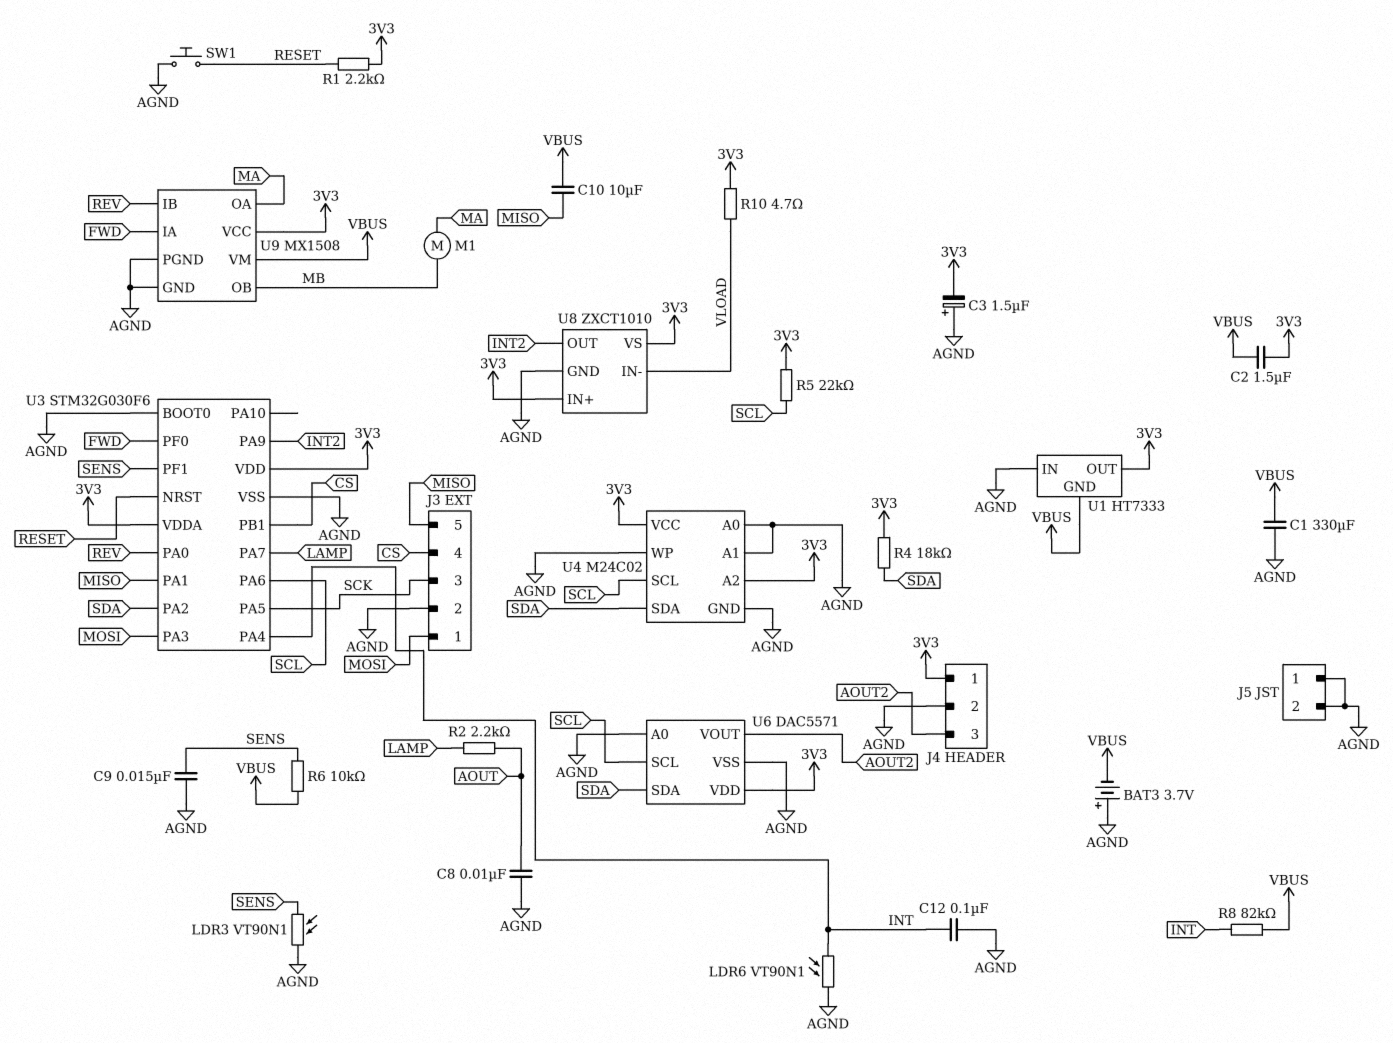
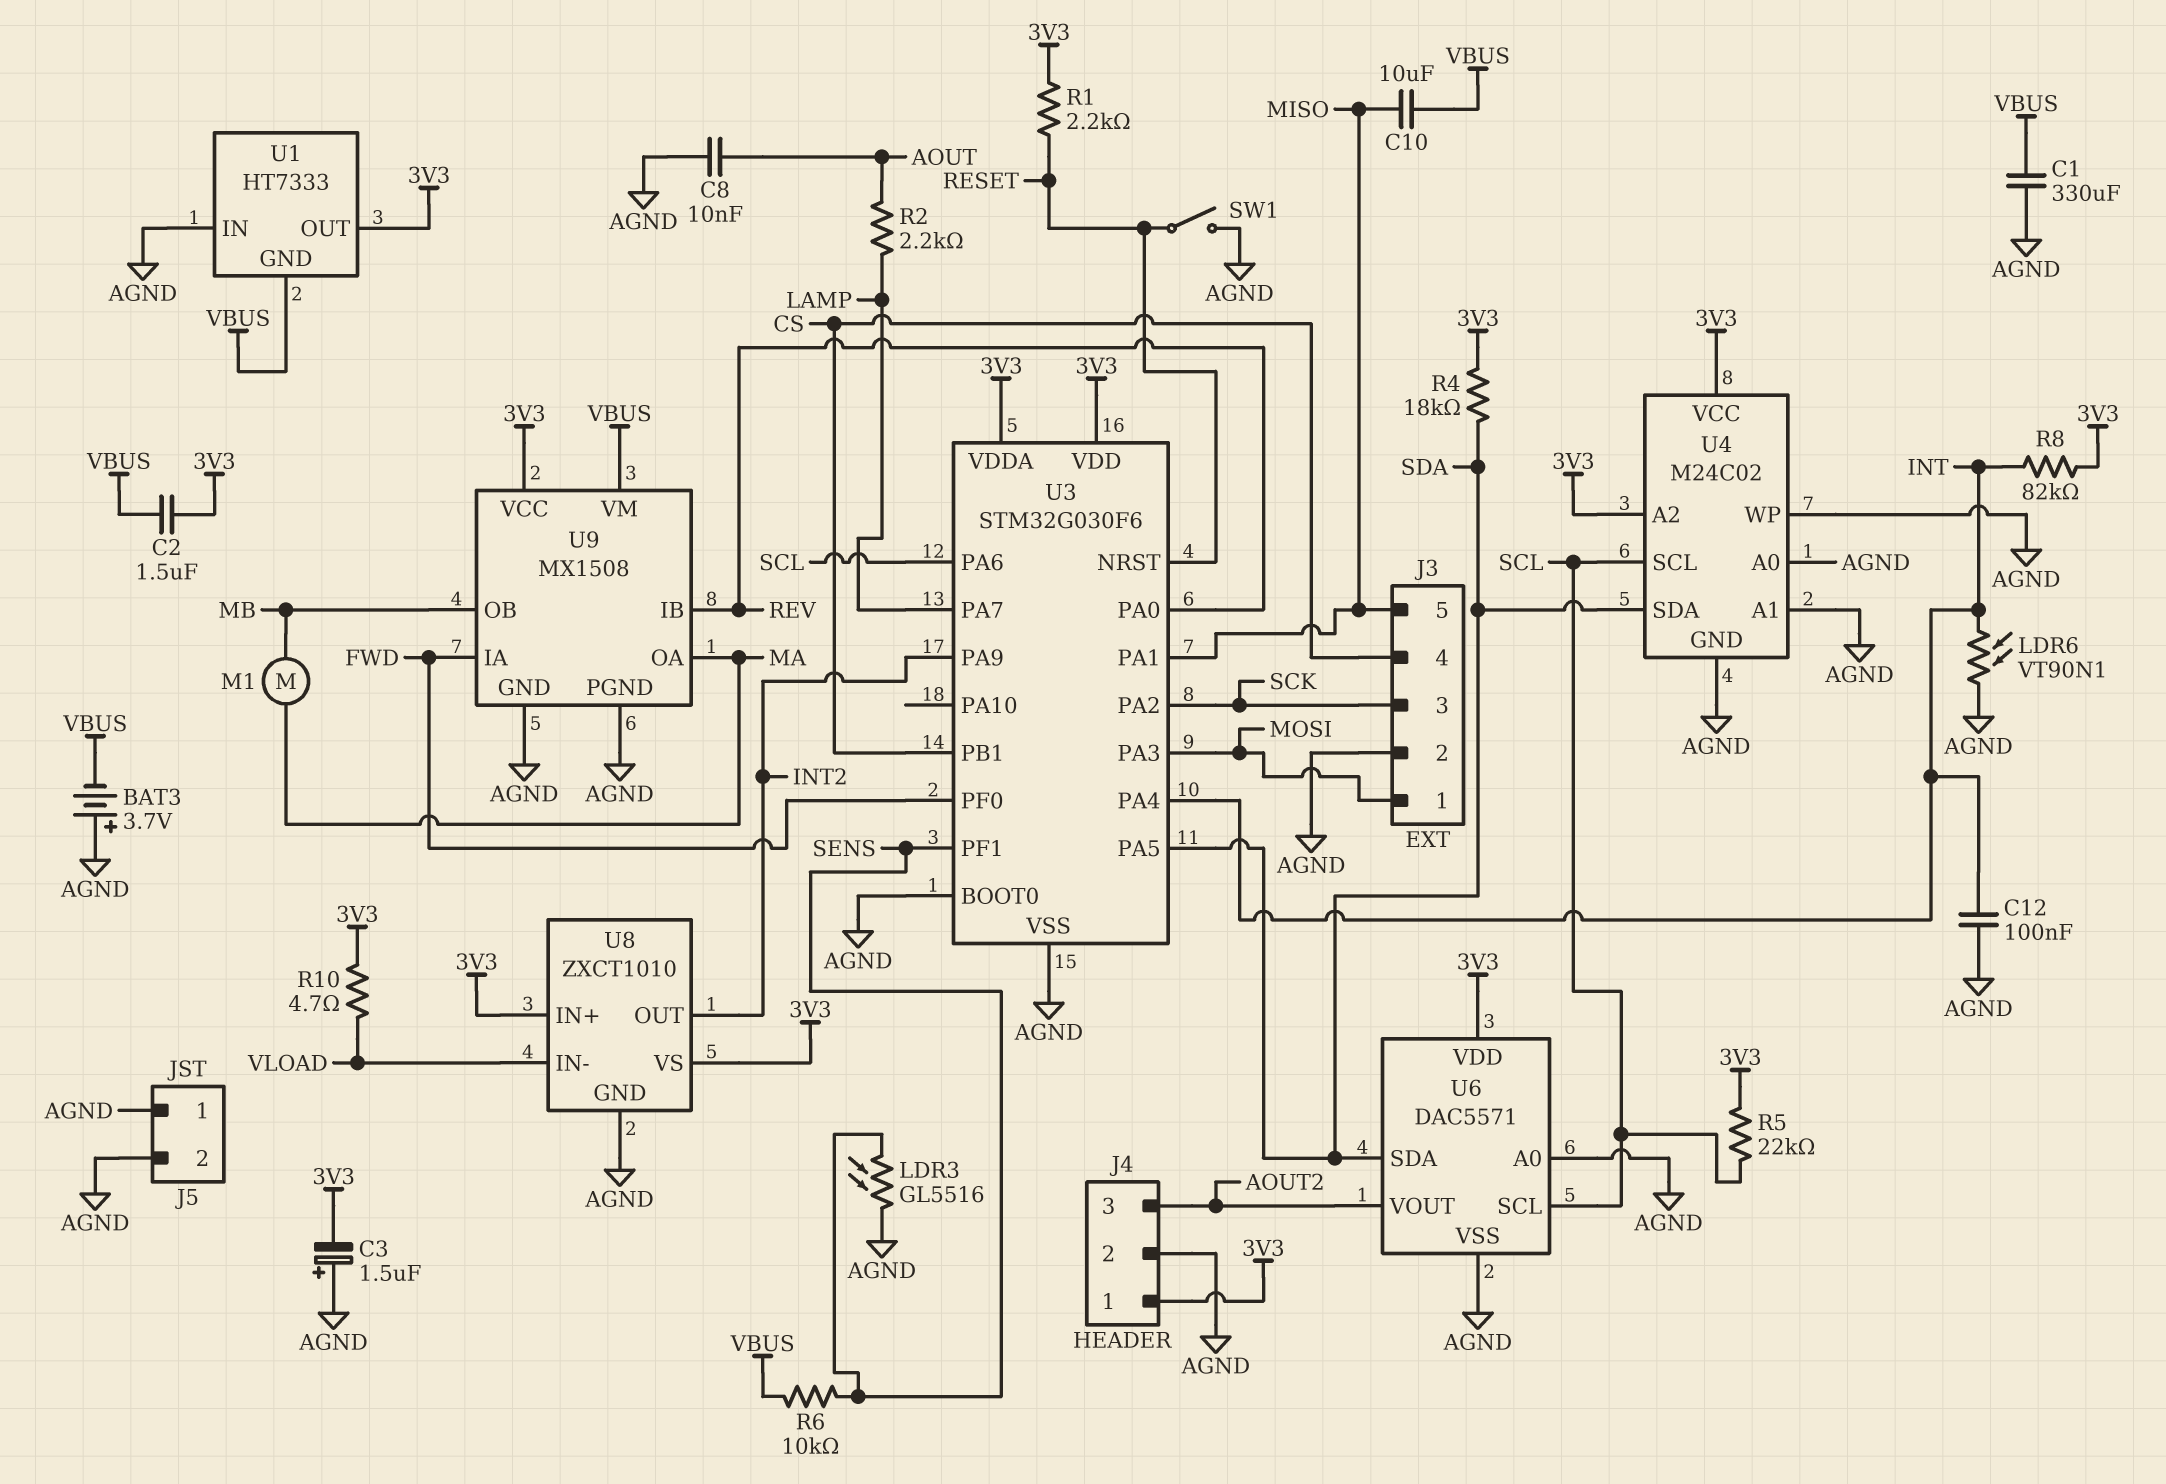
C9: 15nF (AGND, SENS) -> none
LDR3: VT90N1 (AGND, SENS) -> GL5516 (AGND, SENS)
R8: 82k (INT, VBUS) -> 82k (3V3, INT)
SW1: button (AGND, RESET) -> switch (AGND, RESET)
U3 pin PA2: SDA -> SCK
U3 pin PA5: SCK -> SDA

